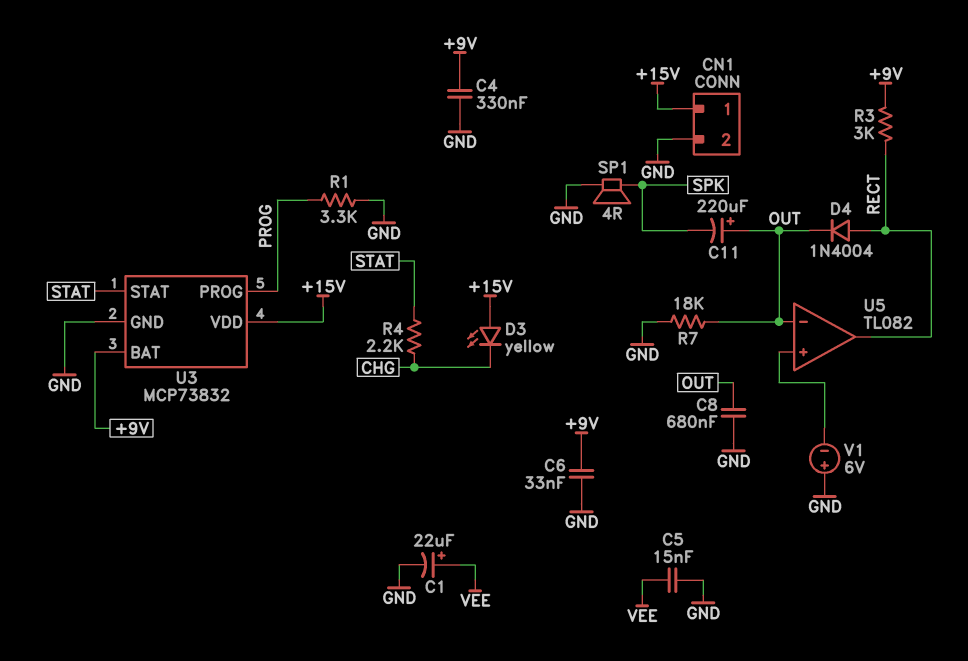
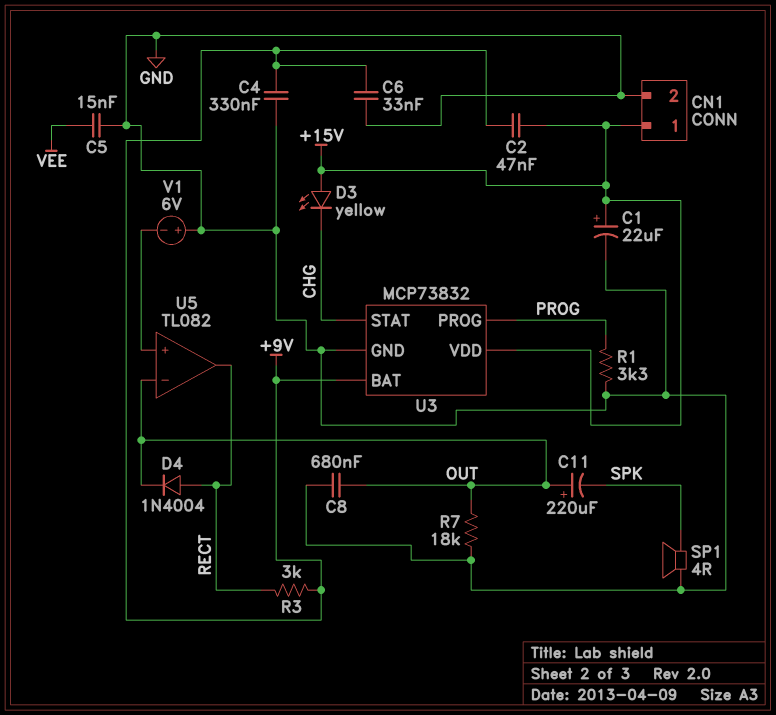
C1: 22uF (plus VEE, minus GND) -> 22uF (plus +15V, minus GND)
C2: none -> 47nF (+9V, +15V)
R4: 2.2k (CHG, STAT) -> none
U3 pin STAT: STAT -> CHG

